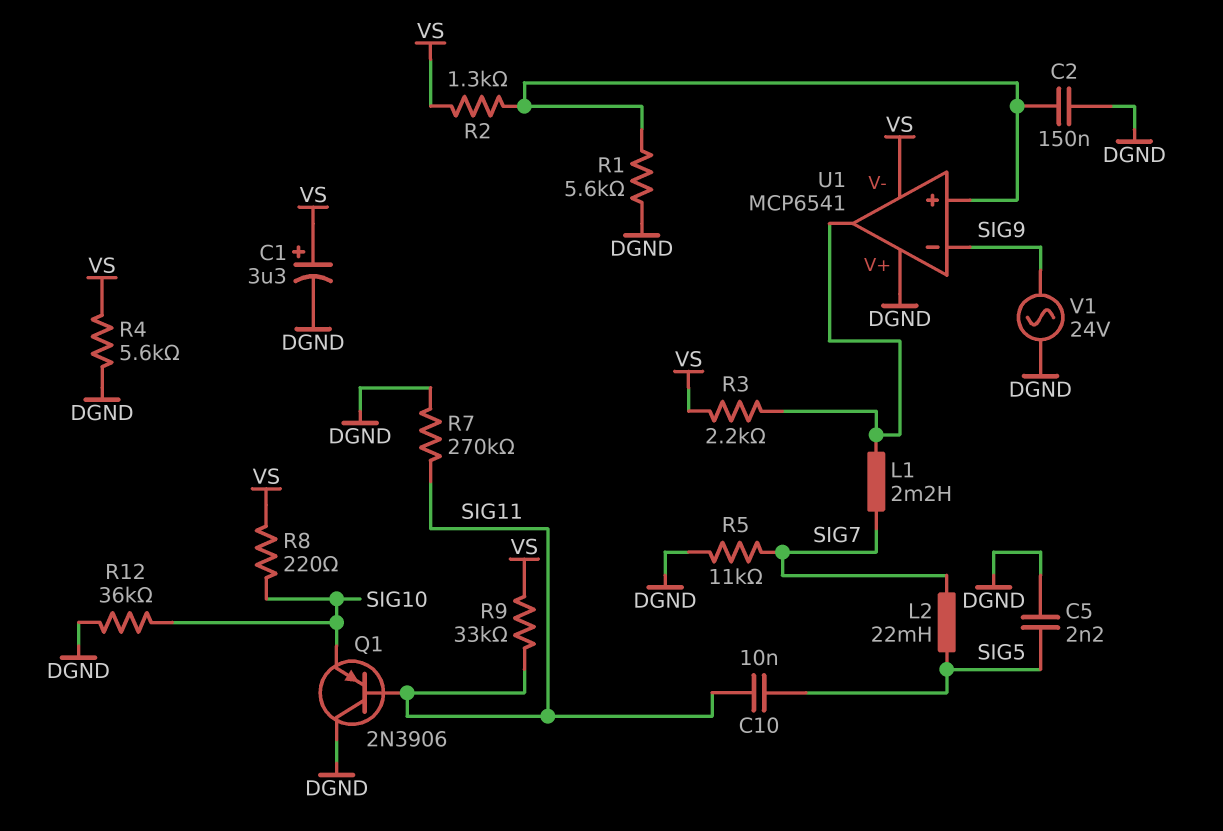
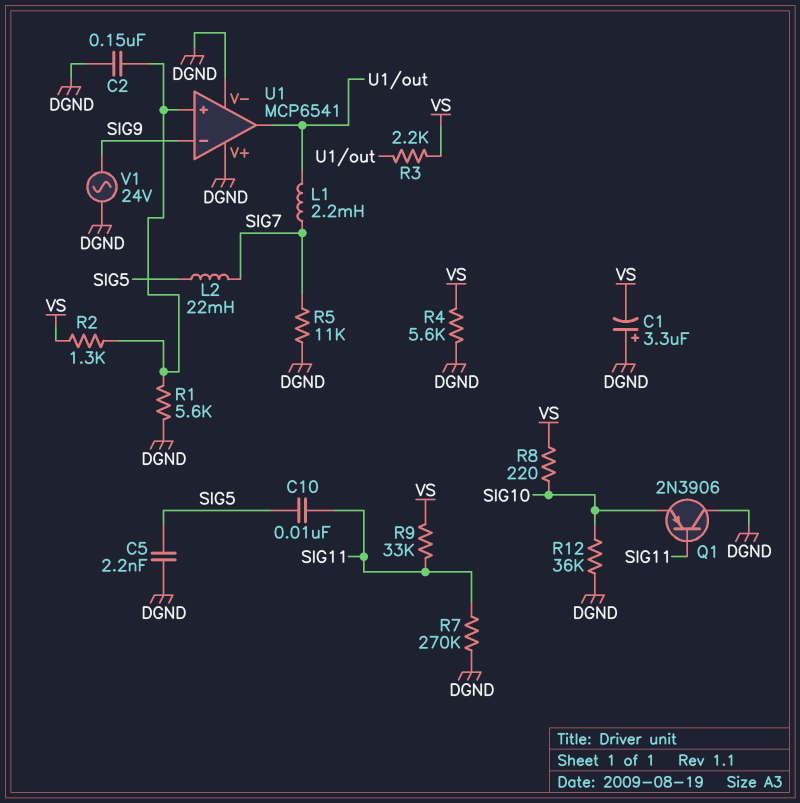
C1: 3.3uF (plus VS, minus DGND) -> 3.3uF (plus DGND, minus VS)
U1 pin V-: VS -> DGND

